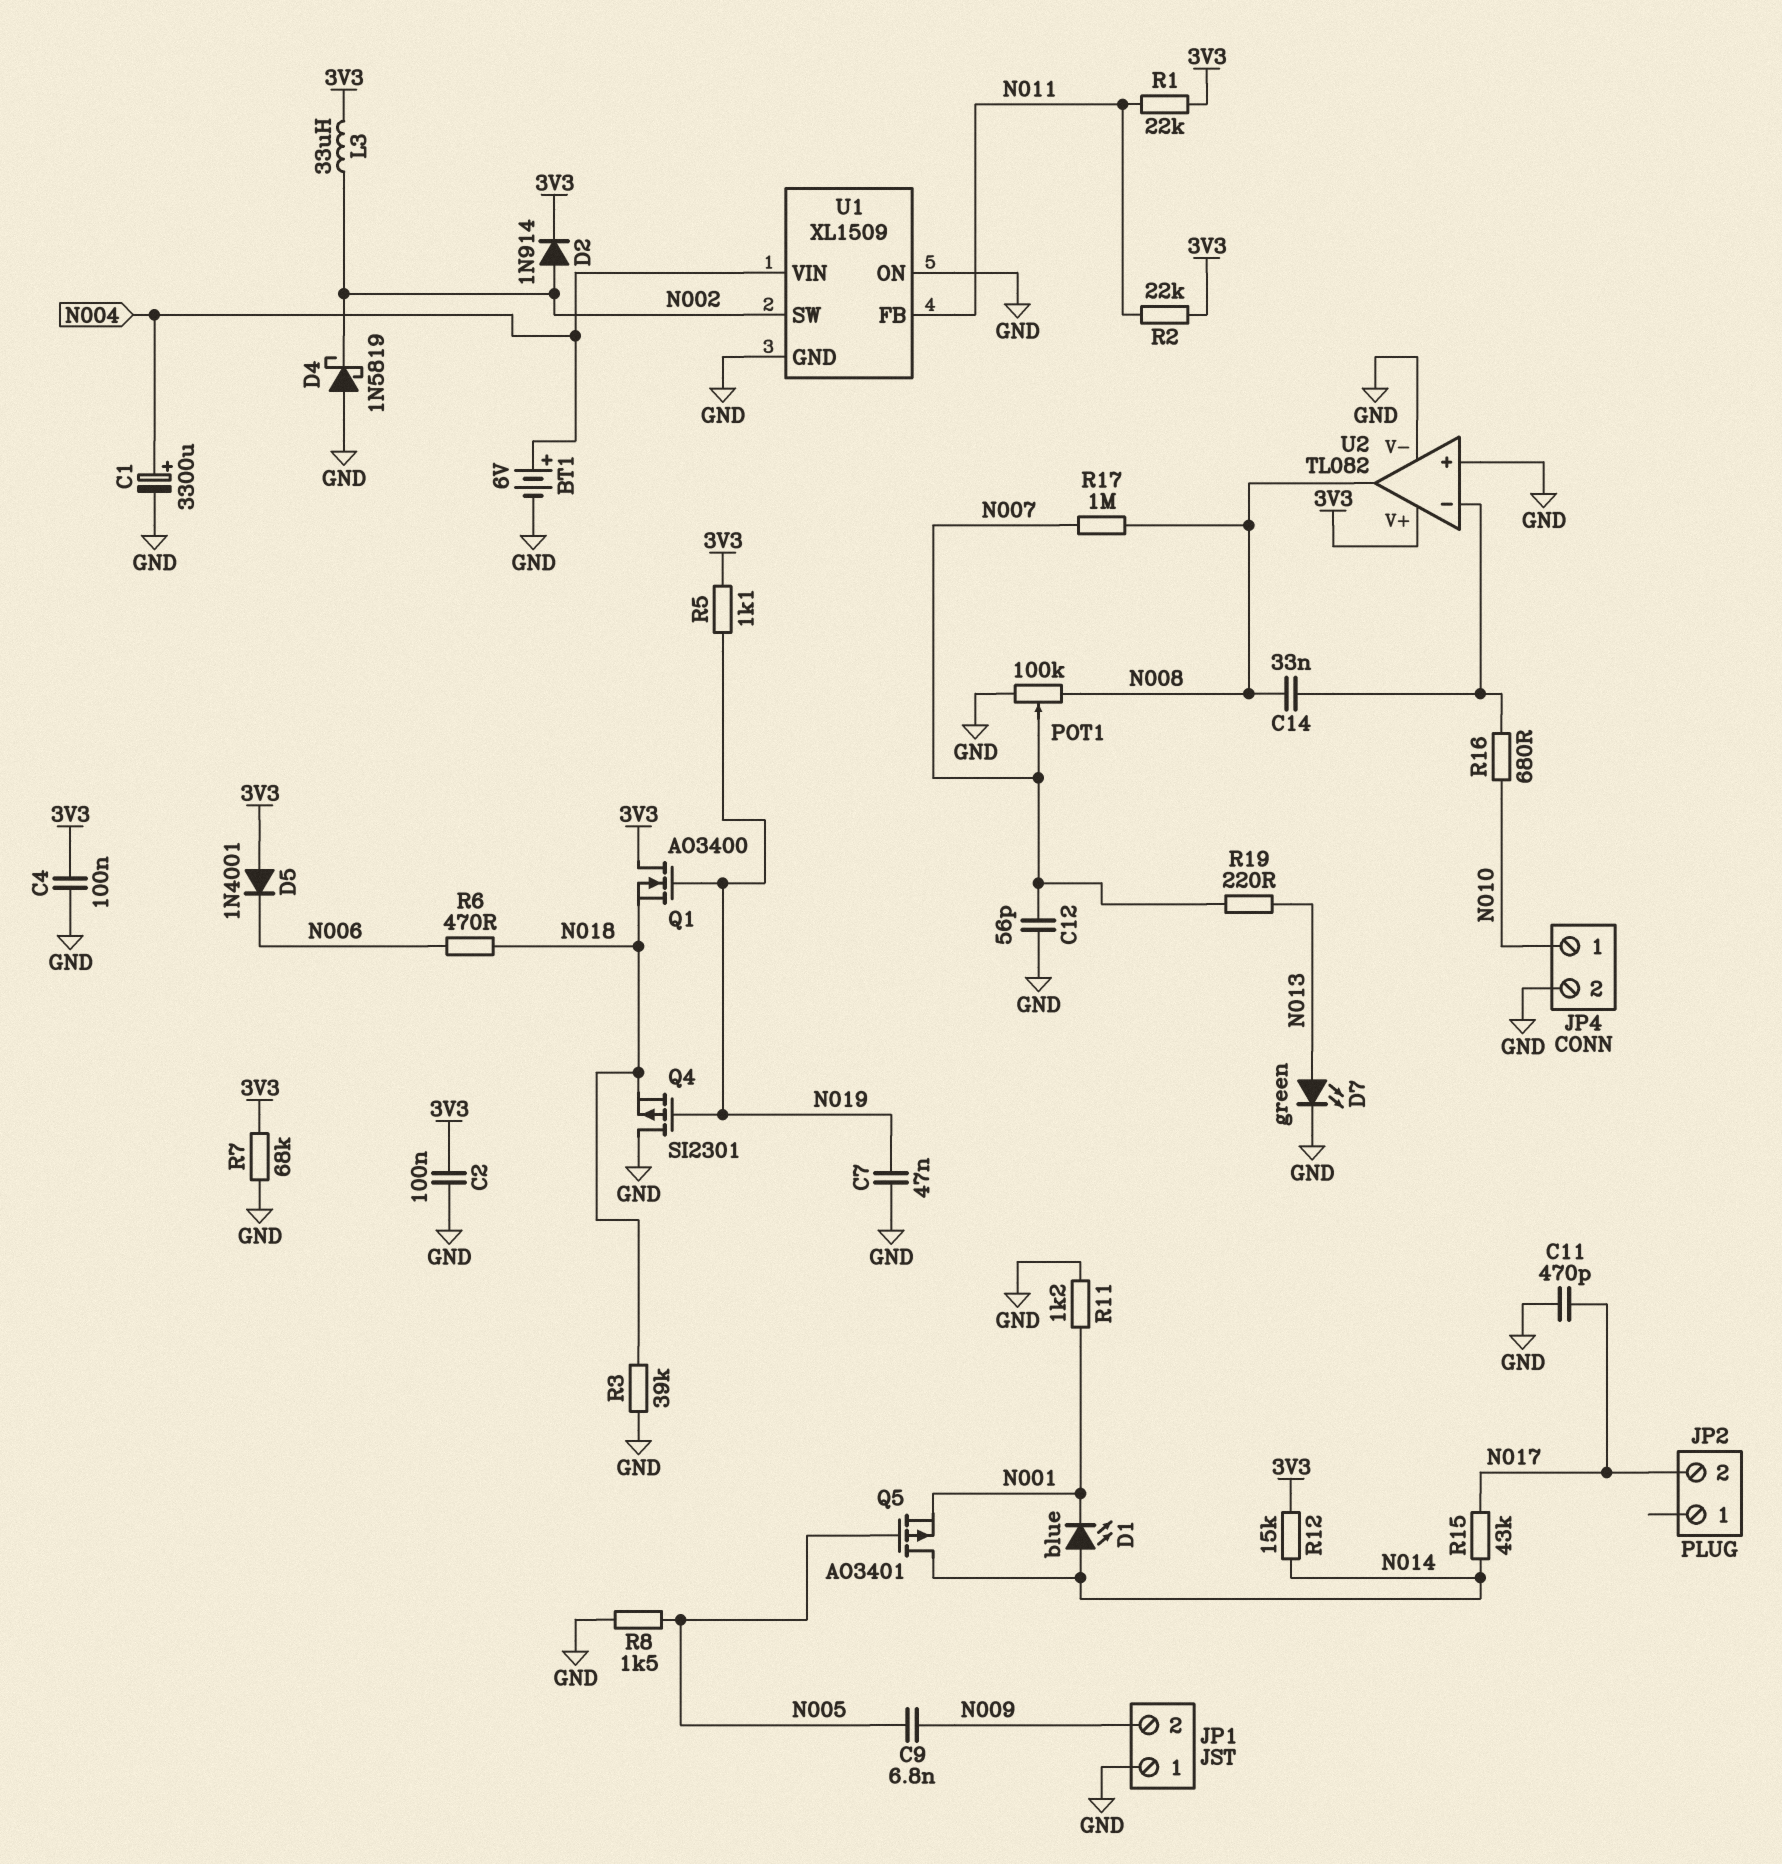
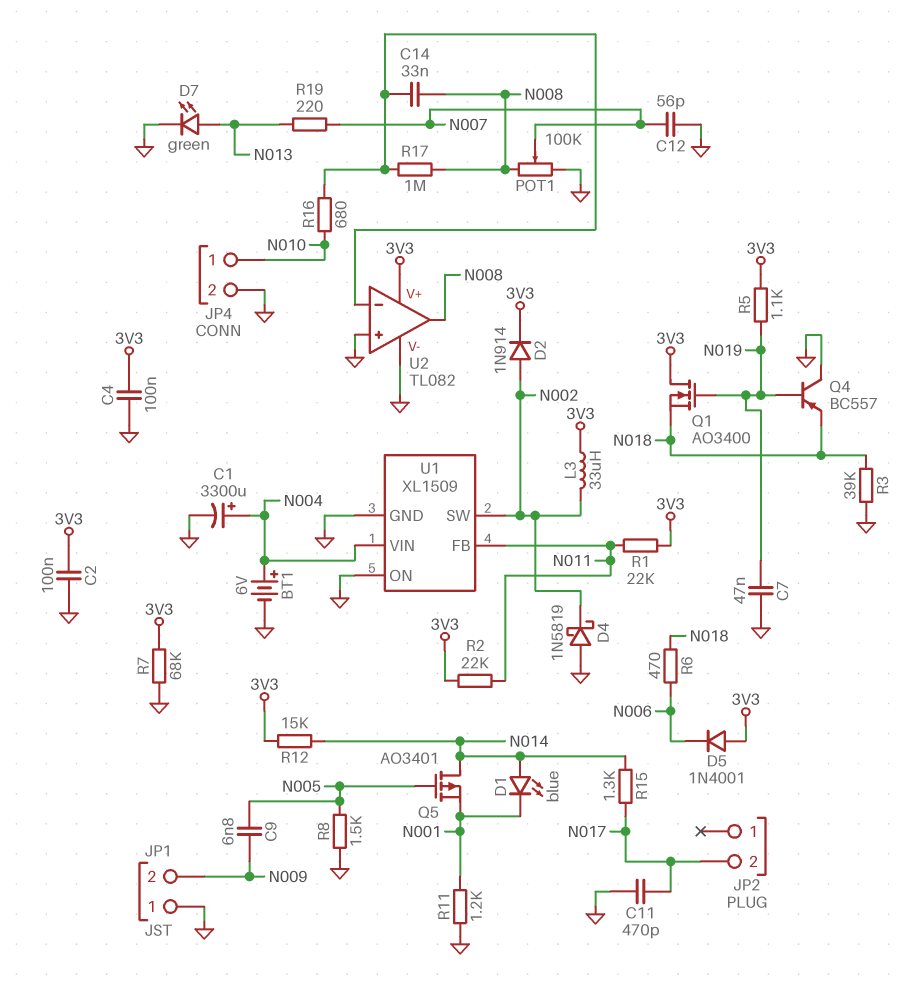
Q4: PMOS SI2301 (G N019, D GND, S N018) -> PNP BC557 (B N019, C GND, E N018)
R15: 43k (N014, N017) -> 1.3k (N014, N017)
R17: 1M (N007, N008) -> 1M (N008, U2/in-)

